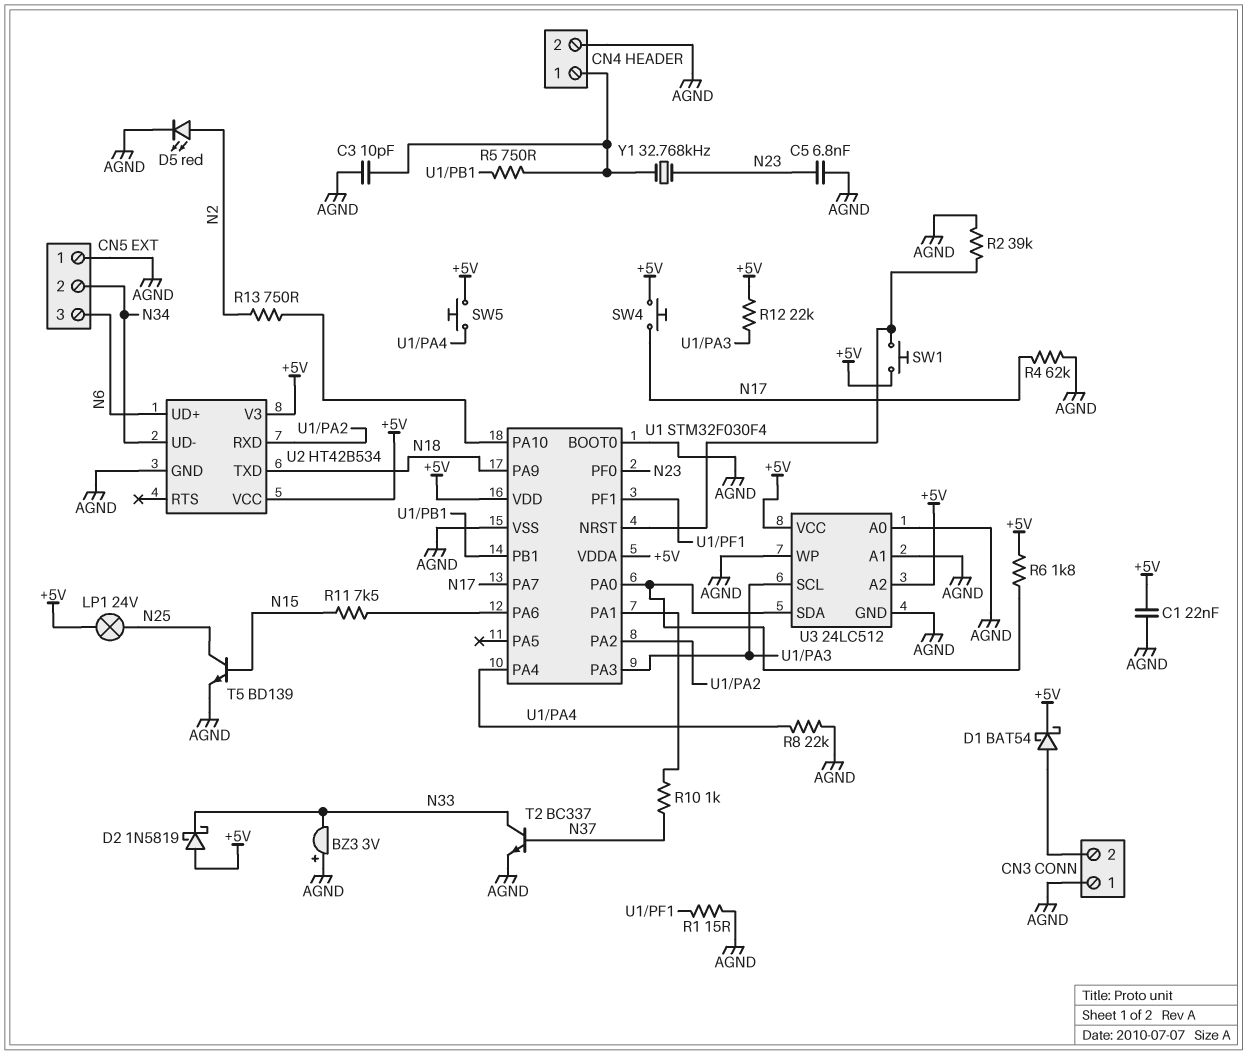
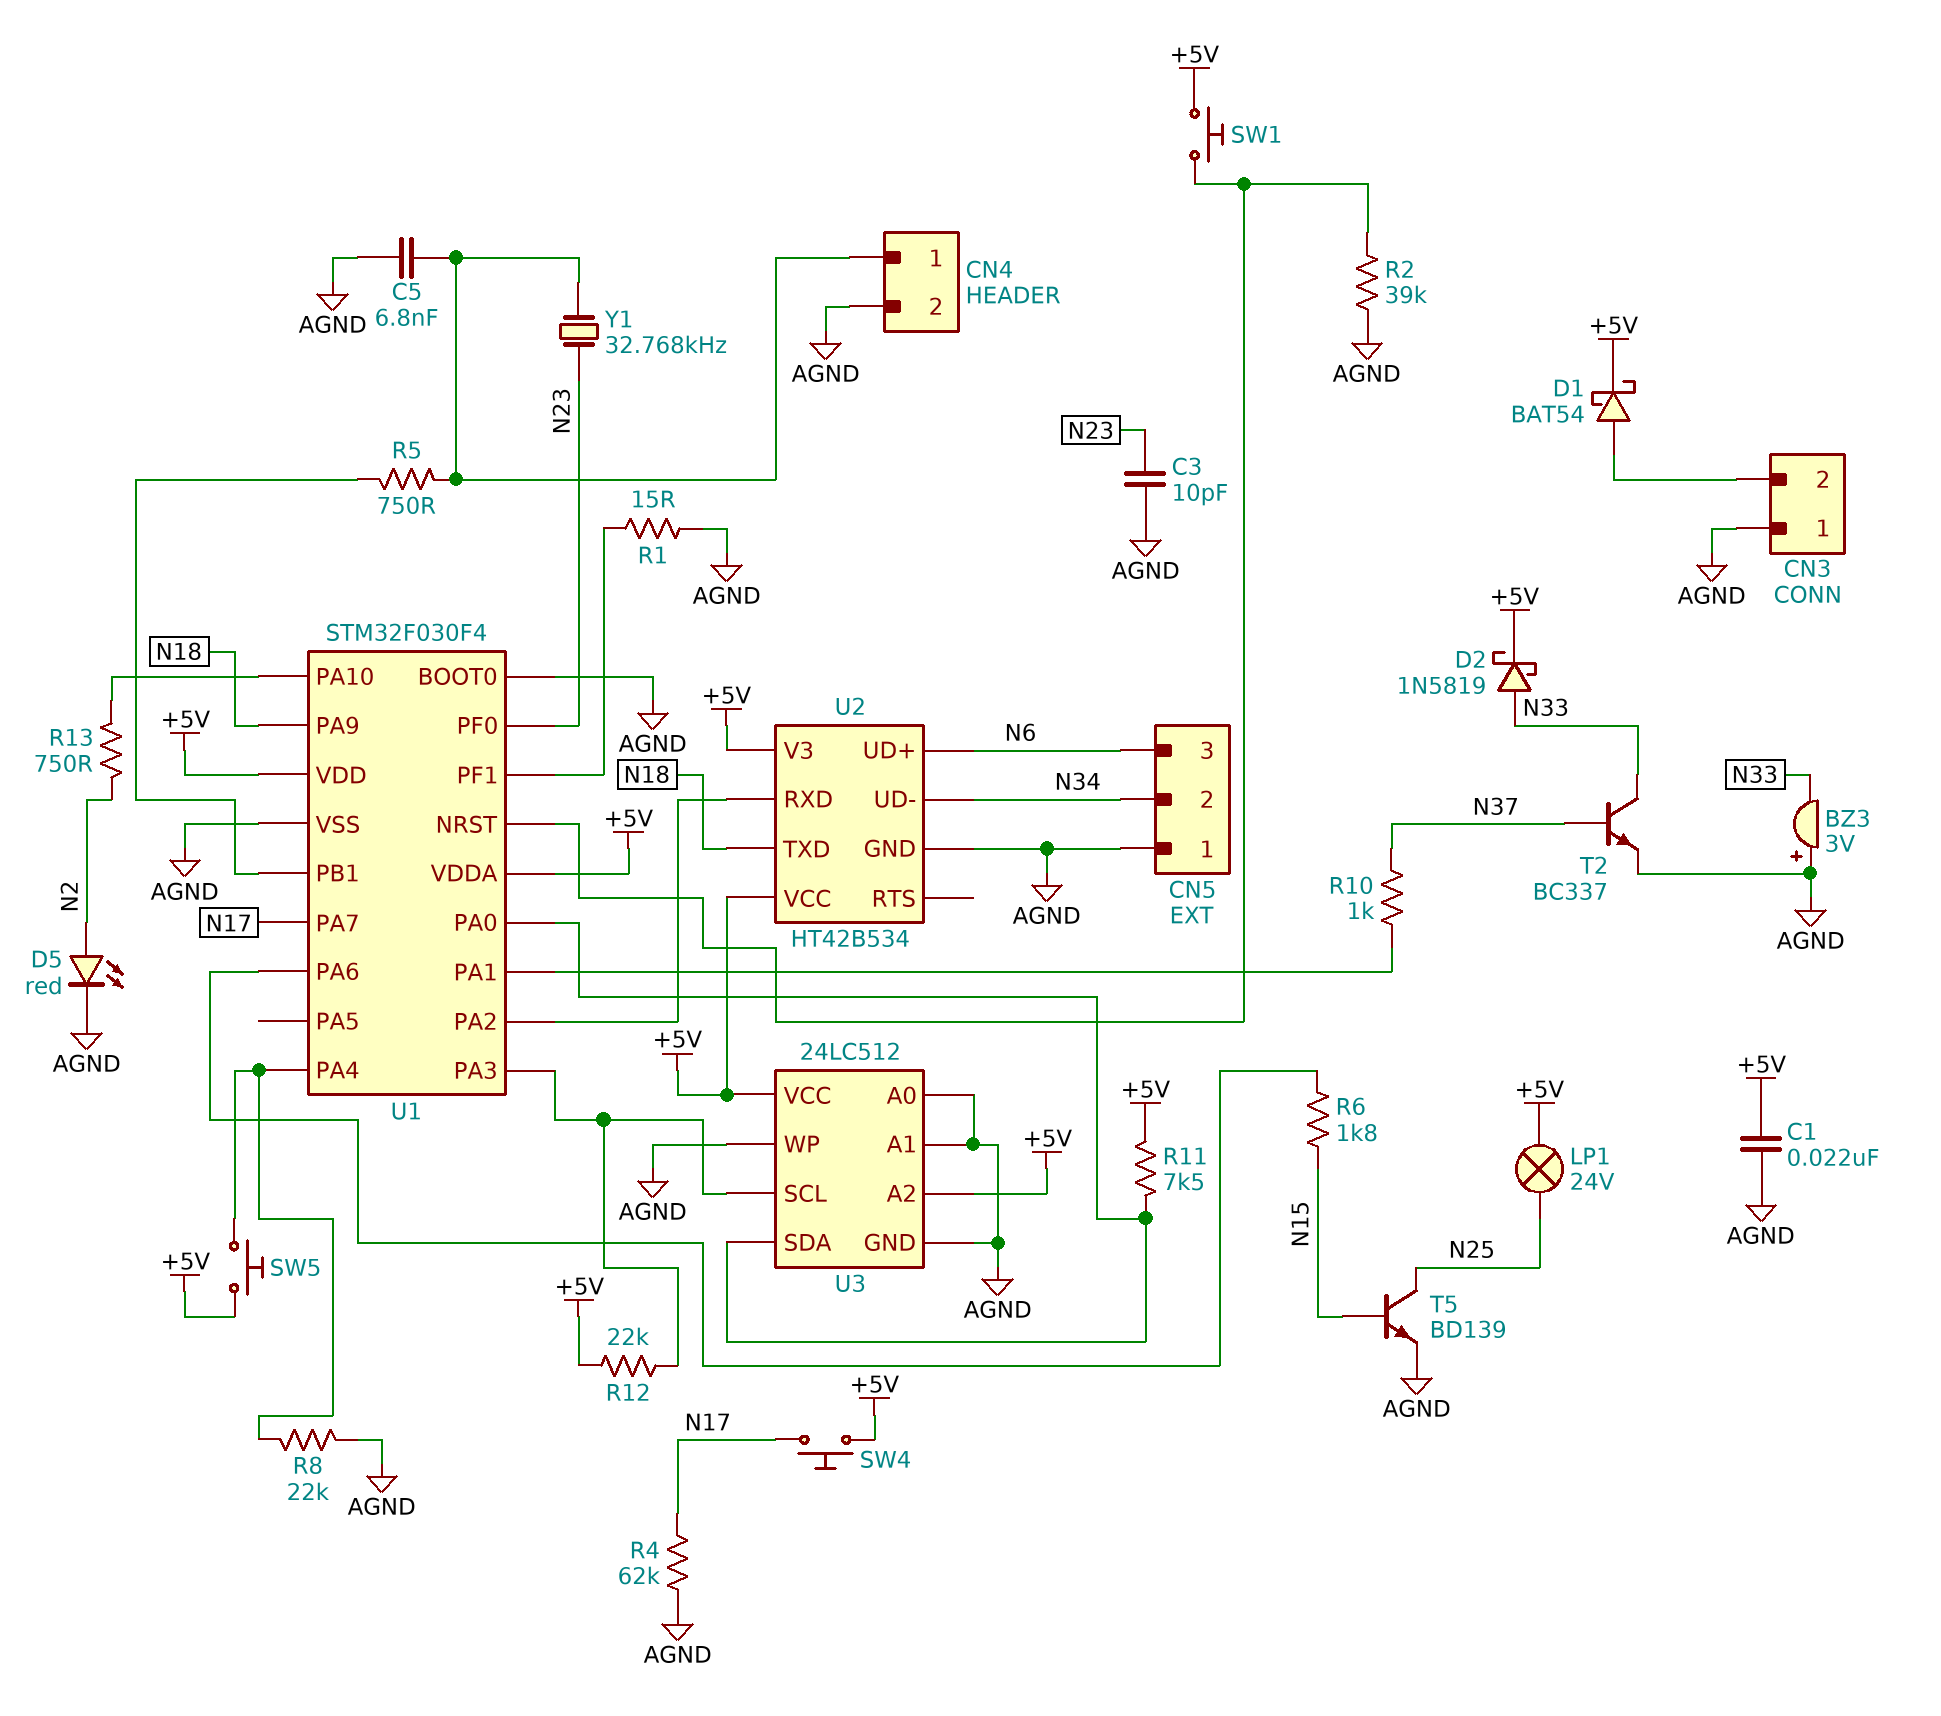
C3: 10pF (AGND, CN4/1) -> 10pF (AGND, N23)
C5: 6.8nF (AGND, N23) -> 6.8nF (AGND, CN4/1)
D2: schottky 1N5819 (A +5V, K N33) -> schottky 1N5819 (A N33, K +5V)
R6: 1.8k (+5V, U1/PA0) -> 1.8k (N15, U1/PA6)
R11: 7.5k (N15, U1/PA6) -> 7.5k (+5V, U1/PA0)

